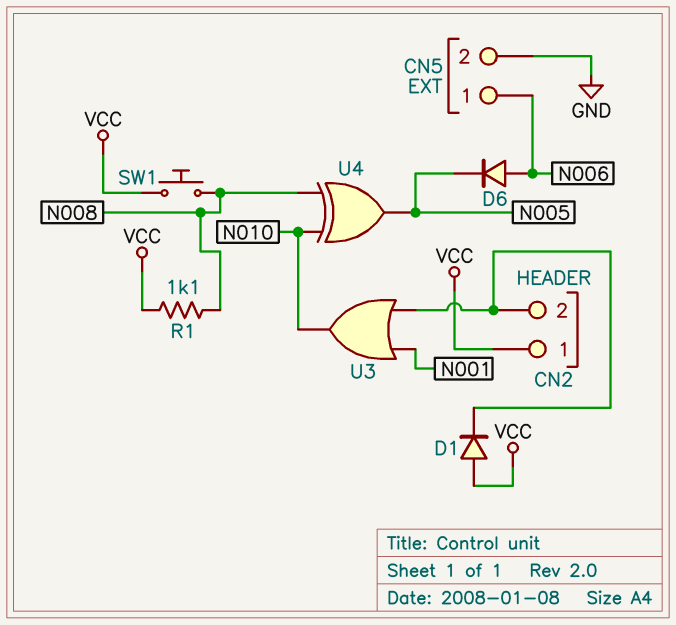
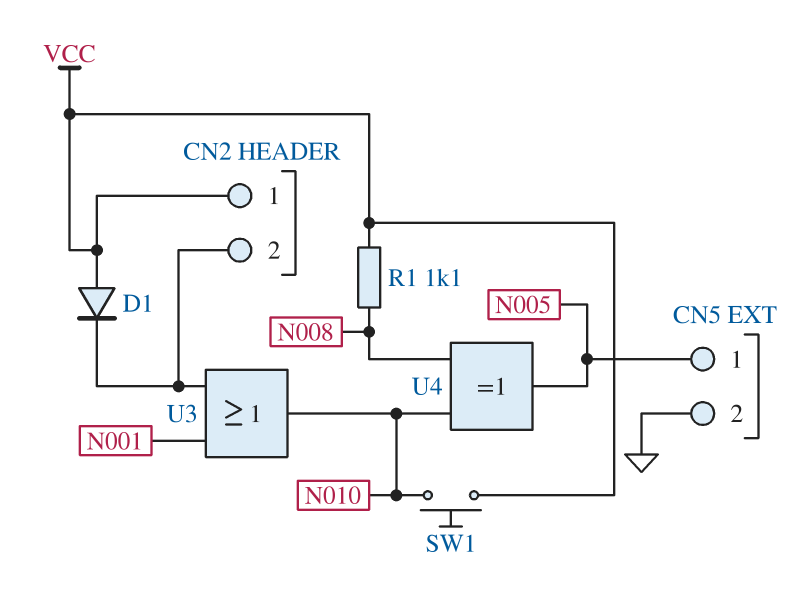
CN5 pin 1: N006 -> N005
D6: diode (A N006, K N005) -> none
SW1: button (N008, VCC) -> button (N010, VCC)

